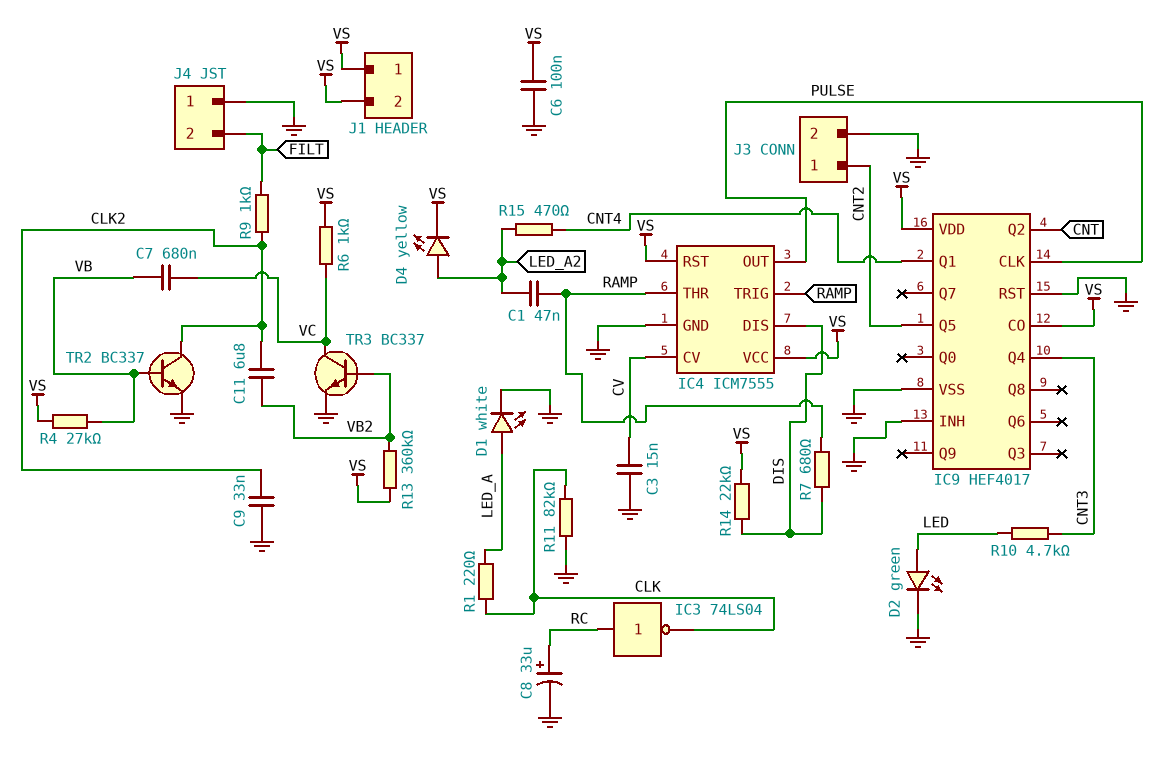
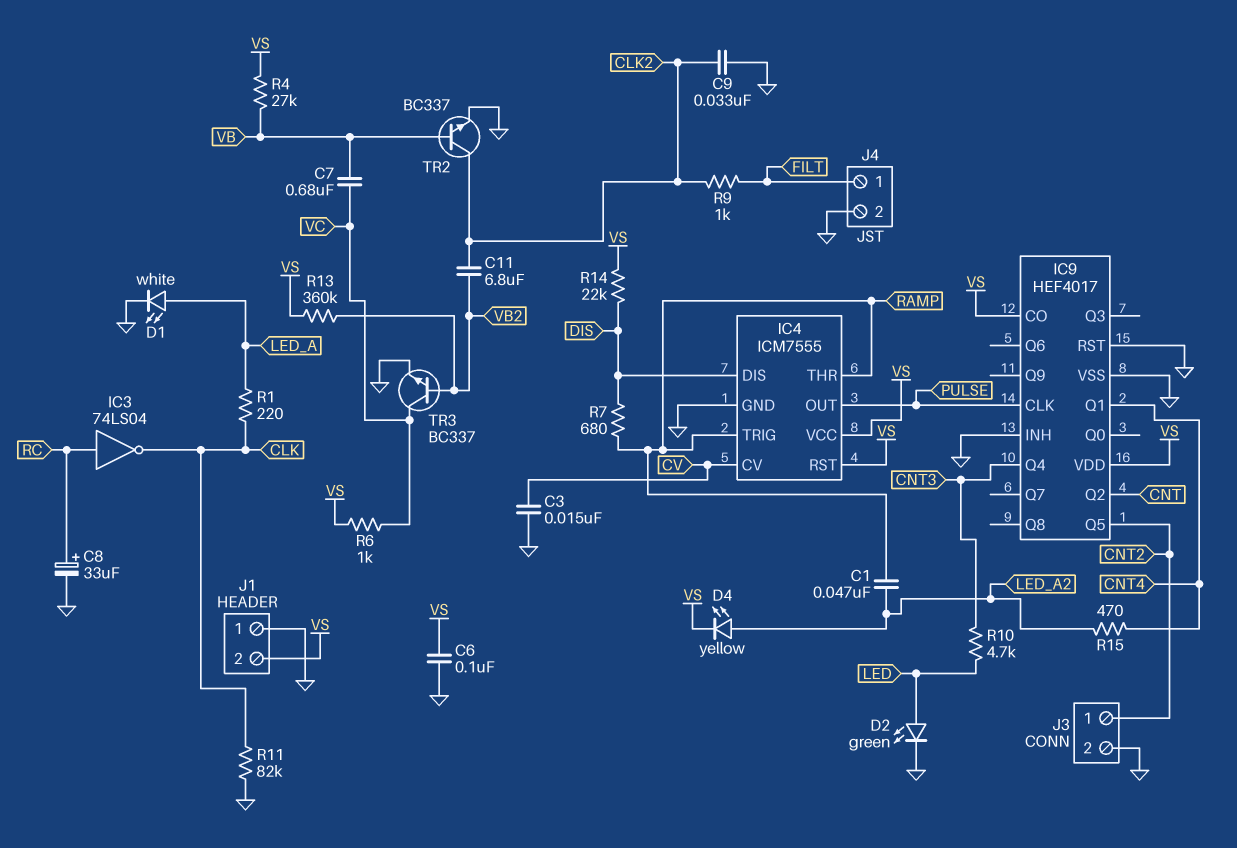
J1 pin 1: VS -> GND
J4 pin 1: GND -> FILT
J4 pin 2: FILT -> GND

